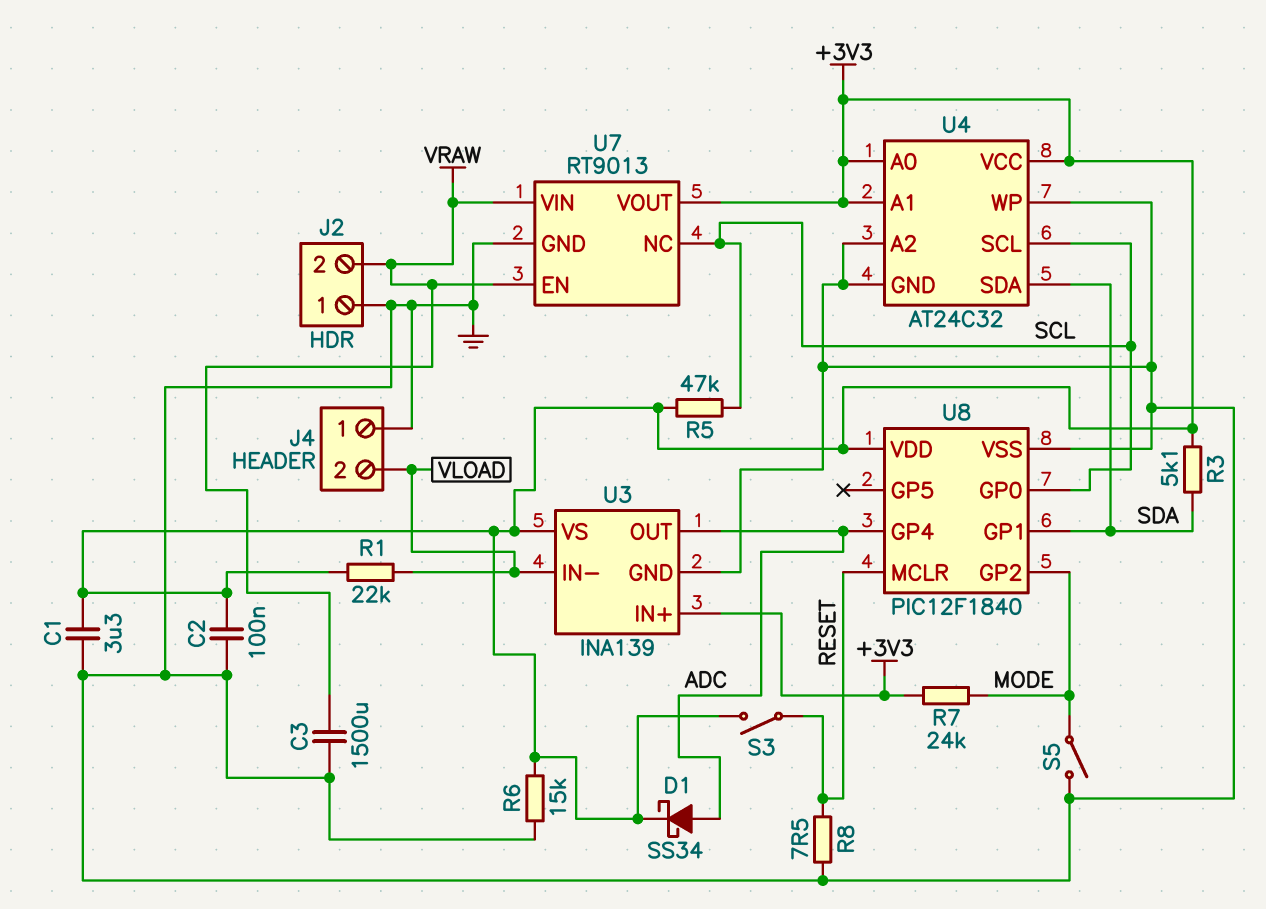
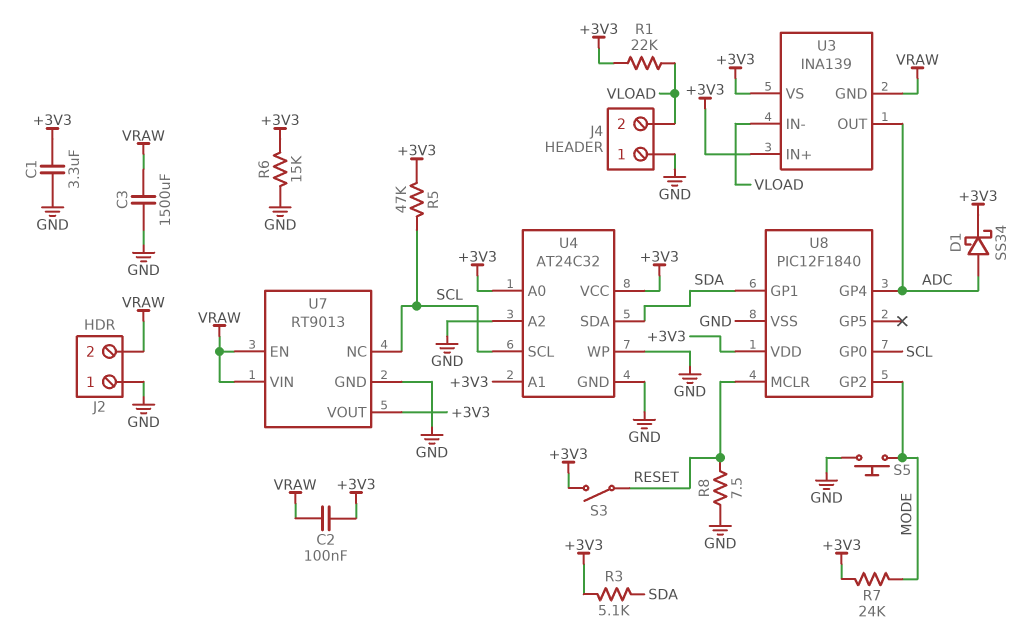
C2: 100nF (+3V3, GND) -> 100nF (+3V3, VRAW)
S5: switch (GND, MODE) -> button (GND, MODE)
U3 pin GND: GND -> VRAW

